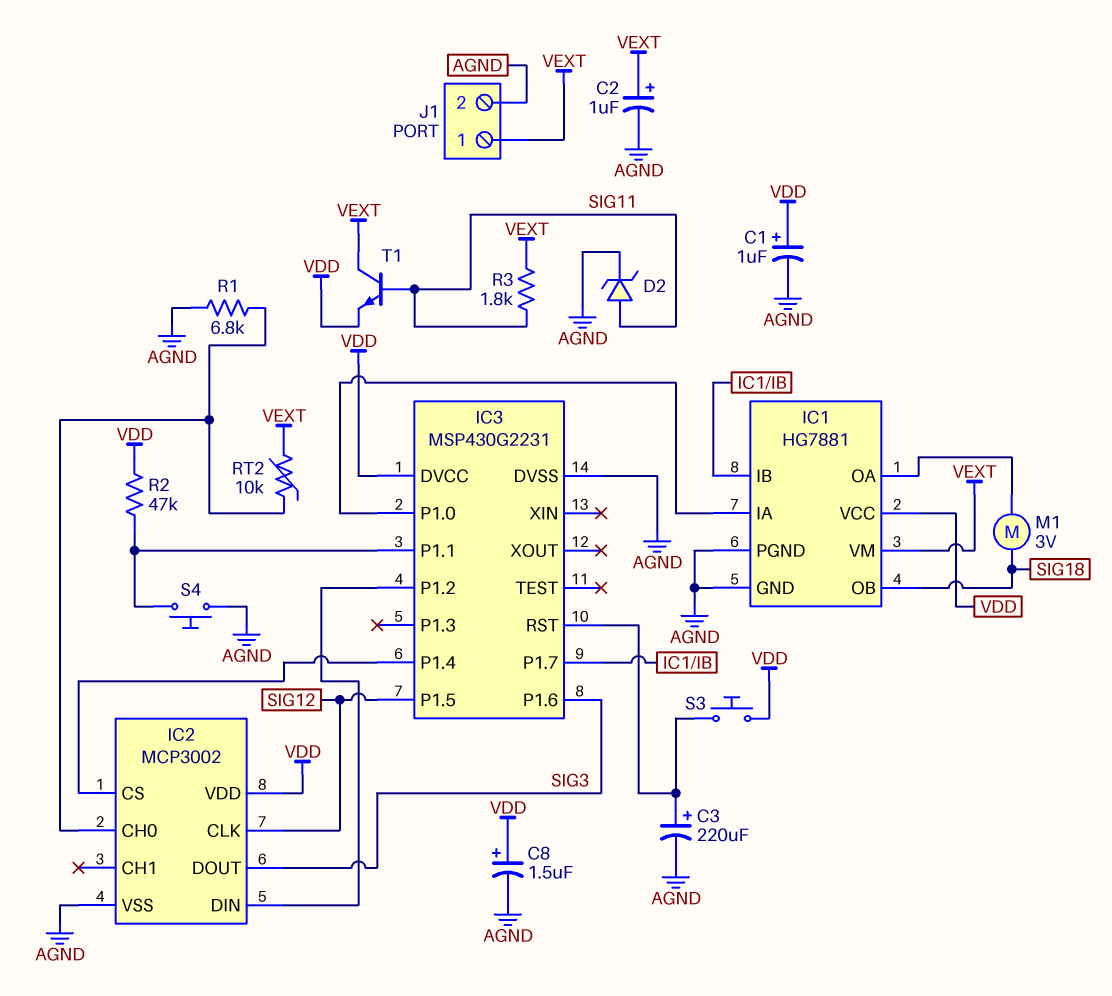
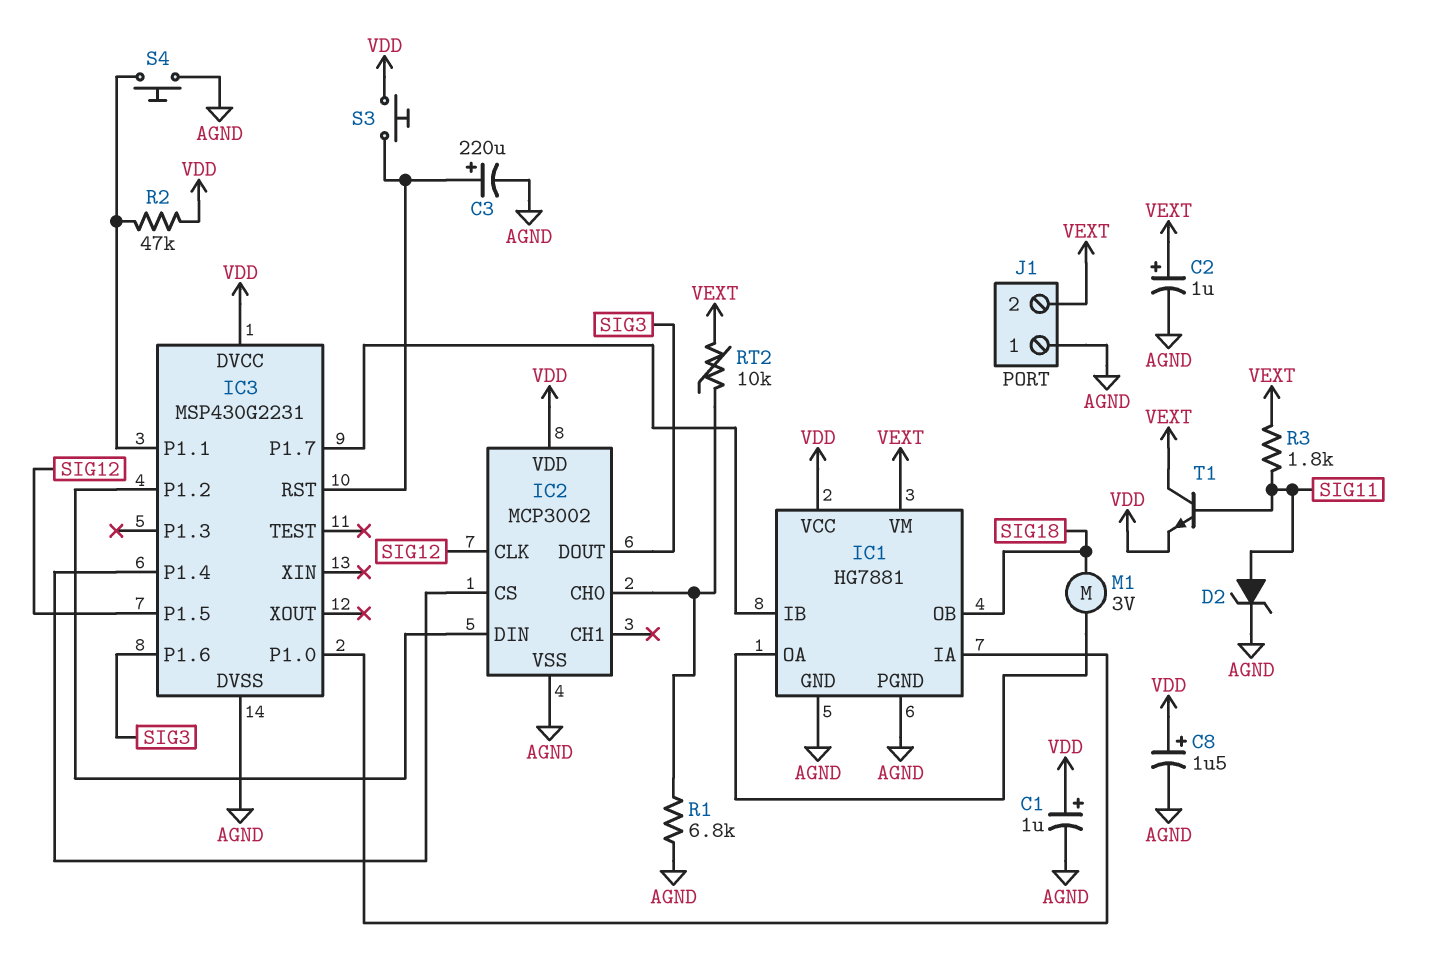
J1 pin 1: VEXT -> AGND
J1 pin 2: AGND -> VEXT

